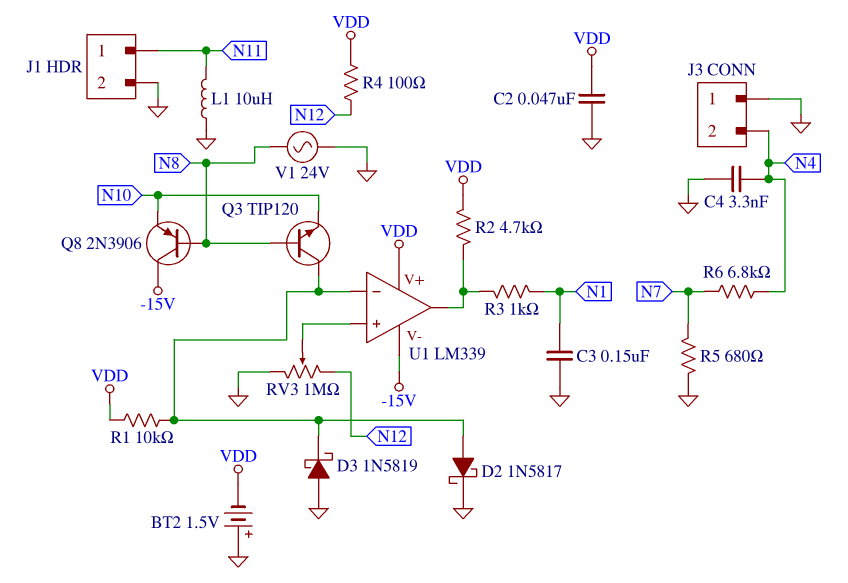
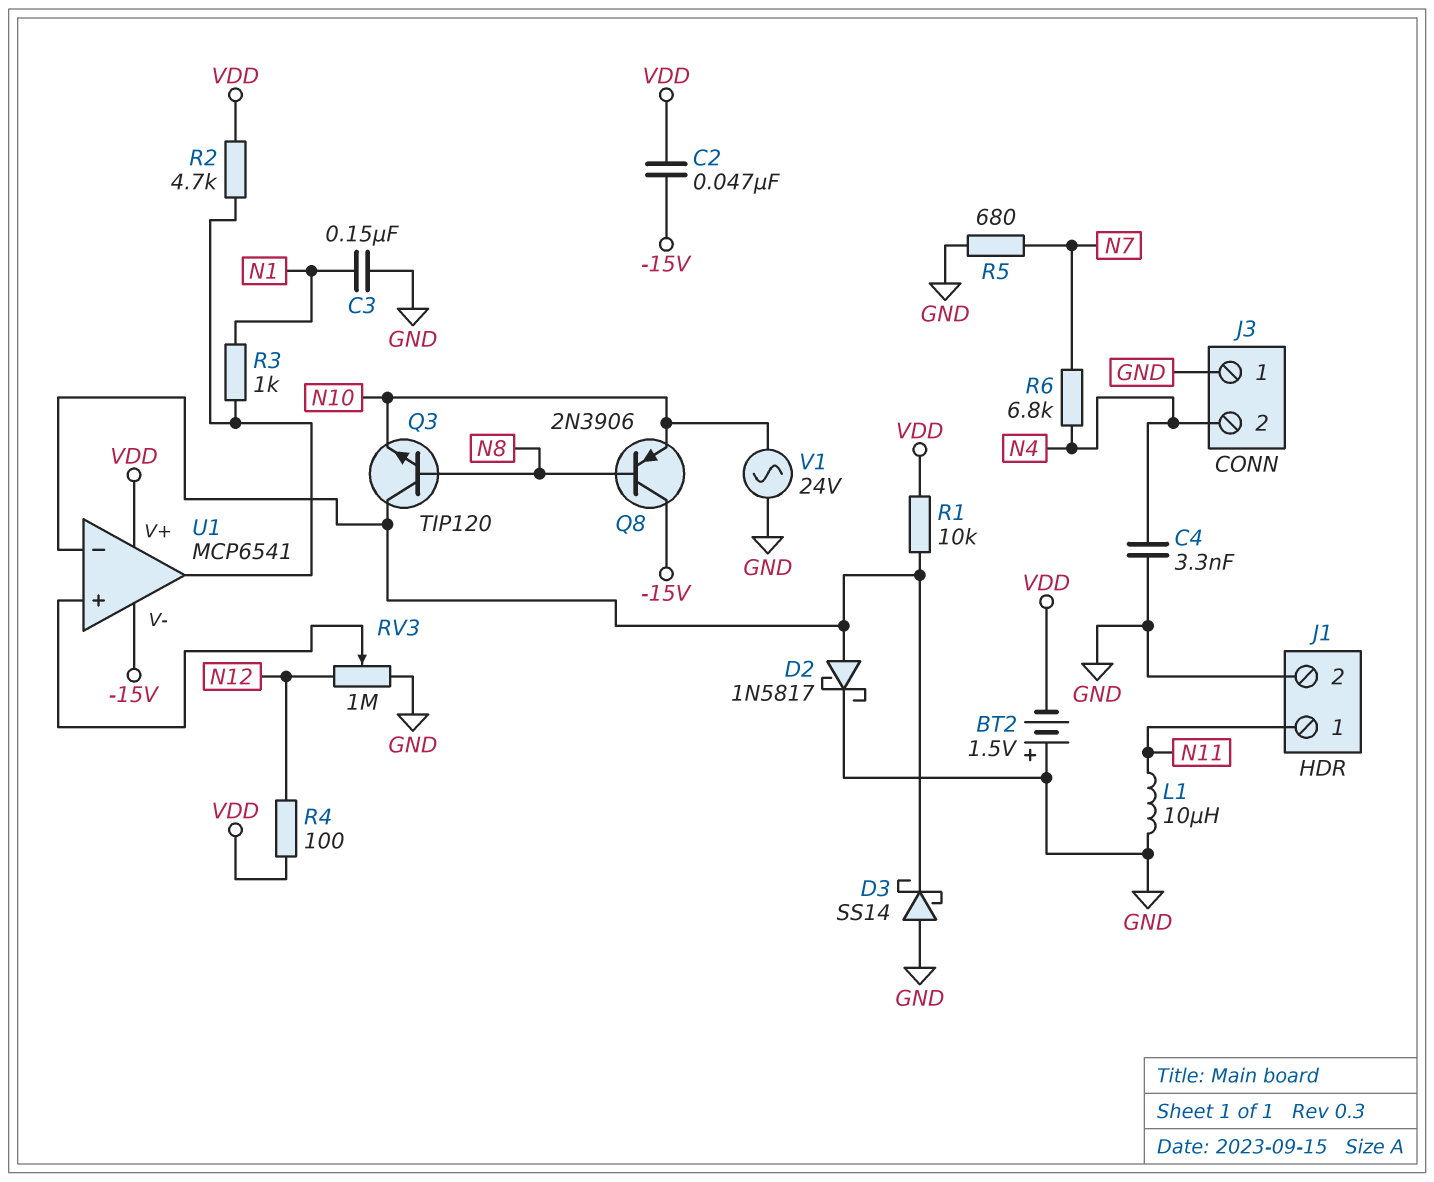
C2: 47nF (GND, VDD) -> 47nF (-15V, VDD)
D3: schottky 1N5819 (A GND, K U1/in-) -> schottky SS14 (A GND, K U1/in-)
U1: LM339 -> MCP6541
V1: AC 24V (GND, N8) -> AC 24V (GND, N10)

